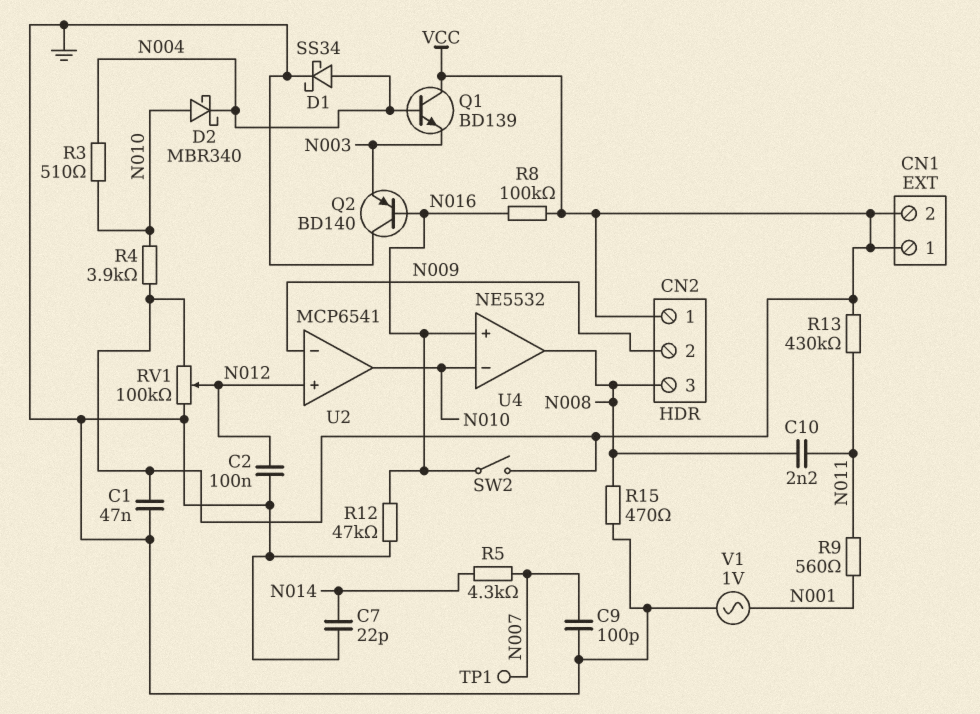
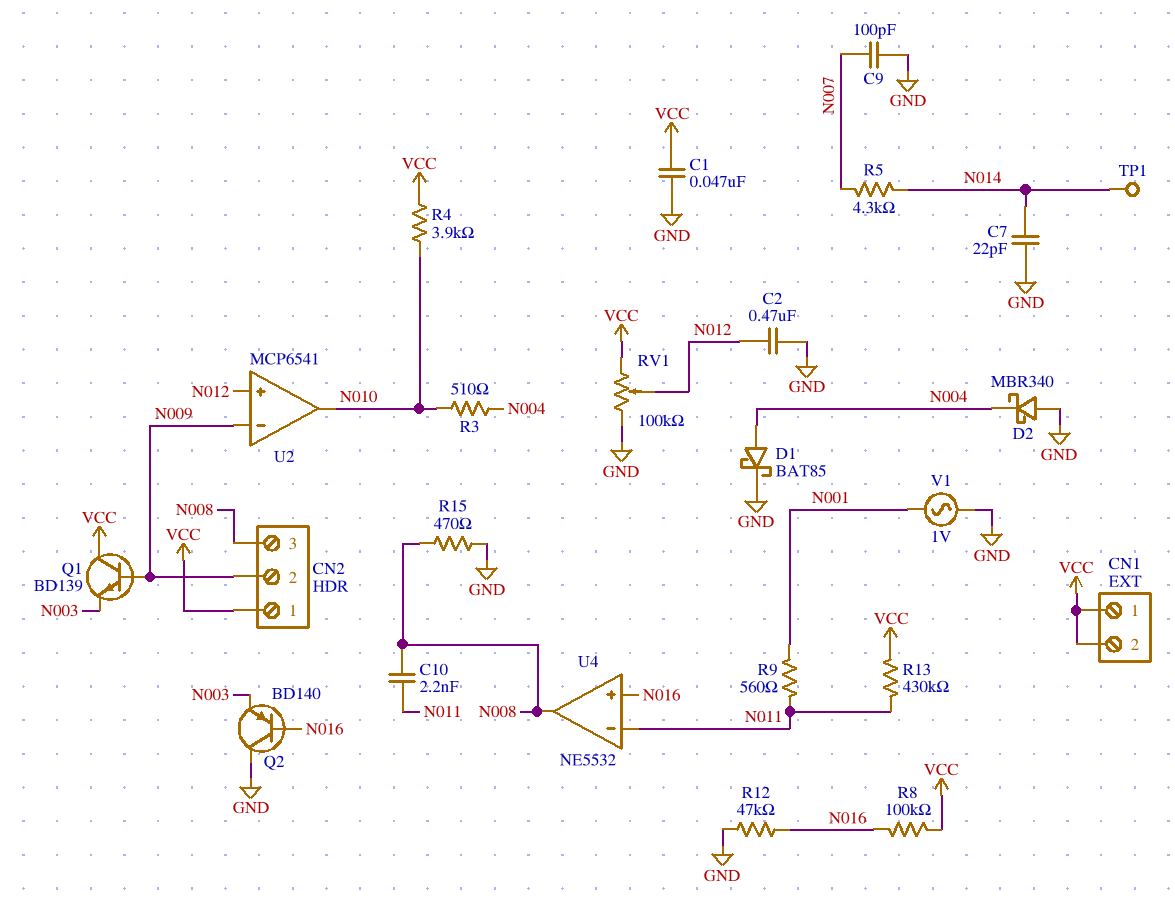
C2: 100nF (GND, N012) -> 470nF (GND, N012)
D1: schottky SS34 (A N004, K GND) -> schottky BAT85 (A N004, K GND)
D2: schottky MBR340 (A N010, K N004) -> schottky MBR340 (A GND, K N004)
Q1: NPN BD139 (B N004, C VCC, E N003) -> NPN BD139 (B N009, C VCC, E N003)
SW2: switch (N016, VCC) -> none
TP1: test point (N007) -> test point (N014)
U4 pin in-: N010 -> N011

